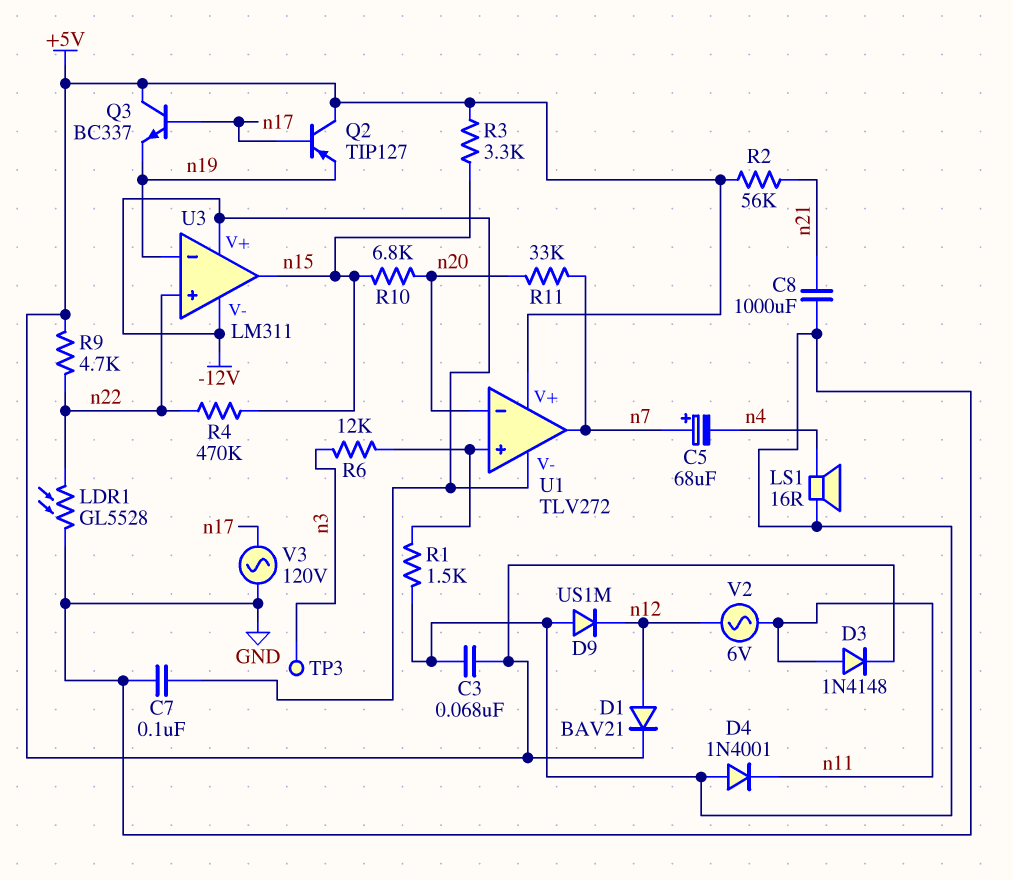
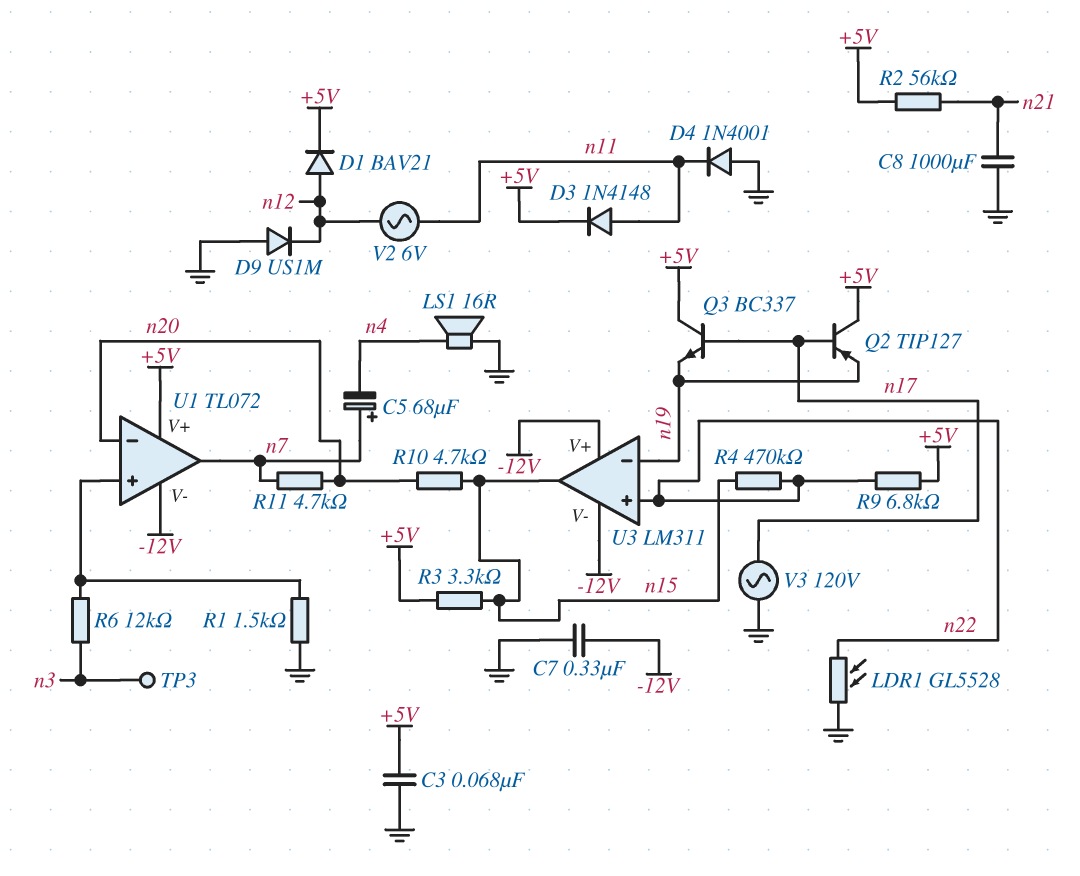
C7: 100nF (-12V, GND) -> 330nF (-12V, GND)
R9: 4.7k (+5V, n22) -> 6.8k (+5V, n22)
R10: 6.8k (n15, n20) -> 4.7k (n15, n20)
R11: 33k (n7, n20) -> 4.7k (n7, n20)
U1: TLV272 -> TL072

